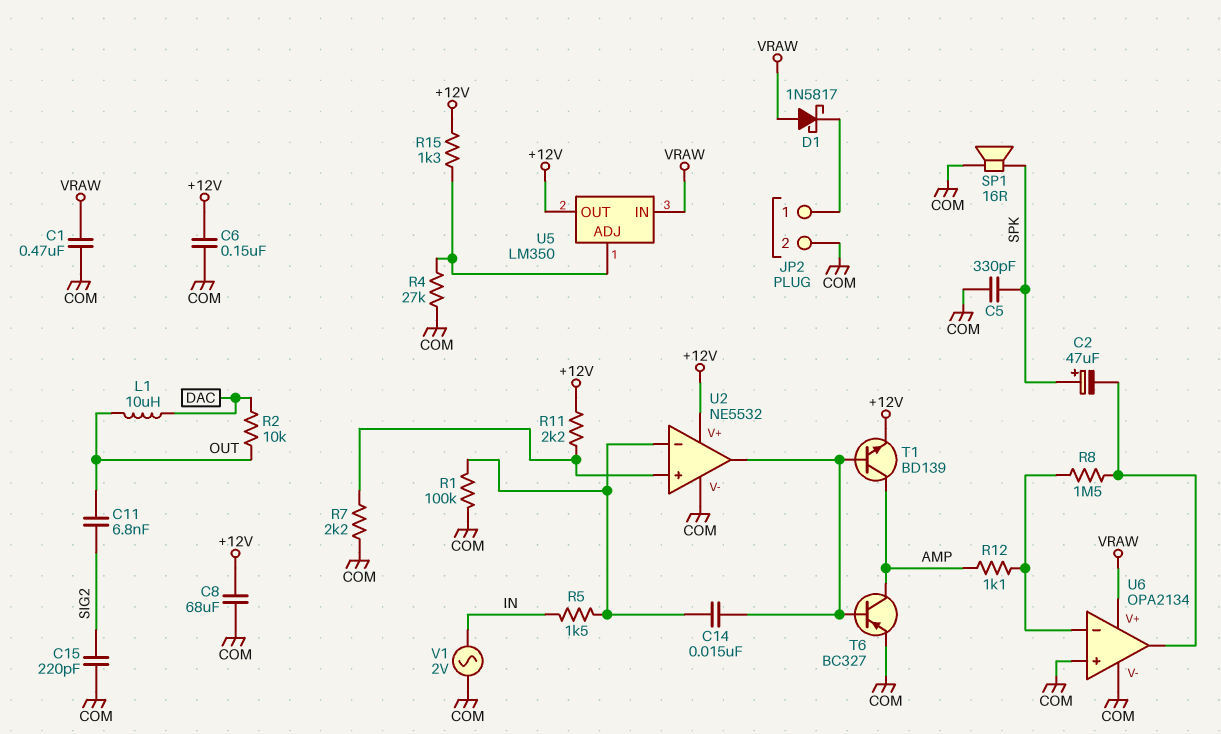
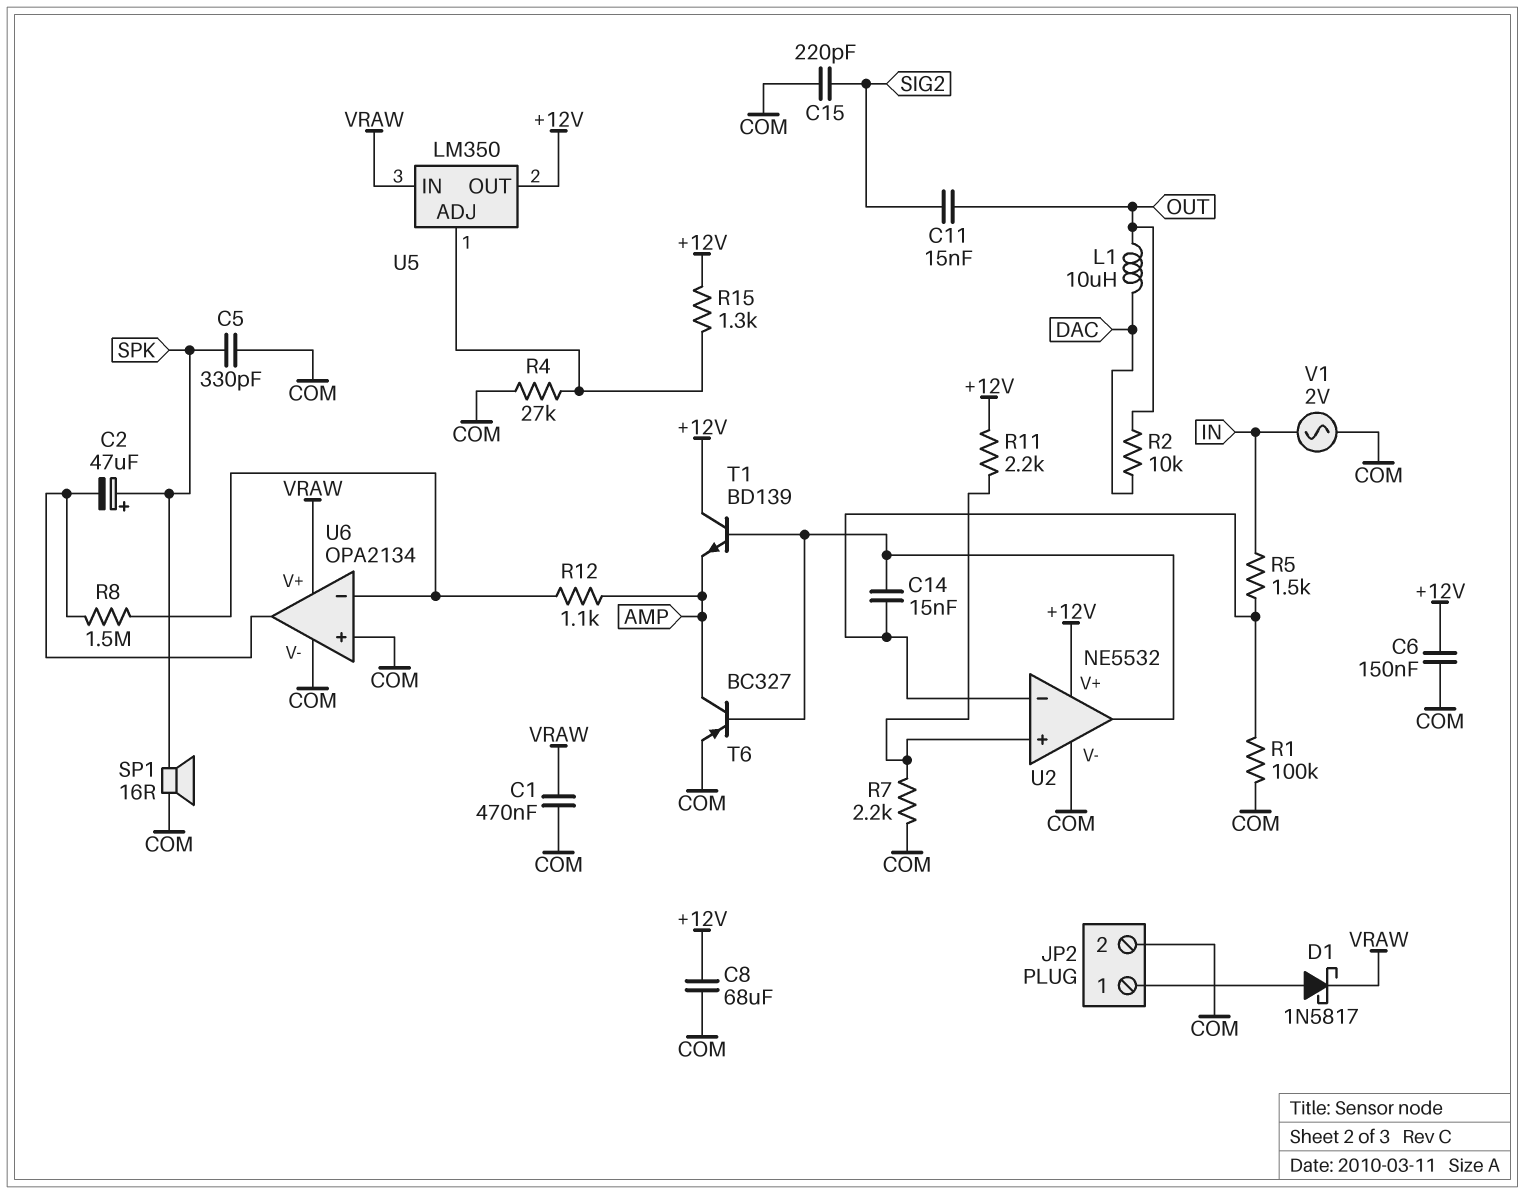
C11: 6.8nF (OUT, SIG2) -> 15nF (OUT, SIG2)
D1: schottky 1N5817 (A VRAW, K JP2/1) -> schottky 1N5817 (A JP2/1, K VRAW)
T1: NPN BD139 (B U2/out, C AMP, E +12V) -> NPN BD139 (B U2/out, C +12V, E AMP)

